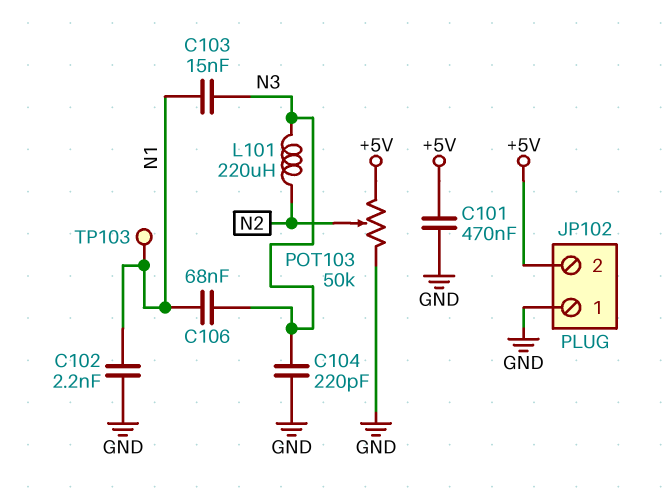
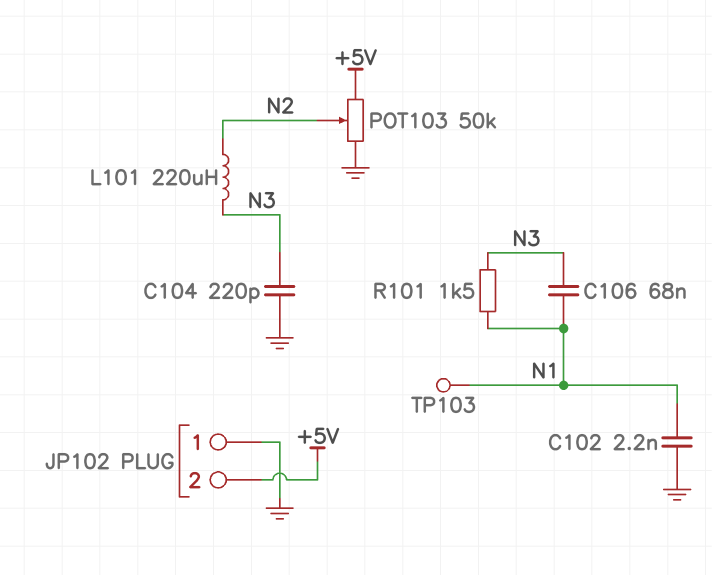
C101: 470nF (+5V, GND) -> none
C103: 15nF (N1, N3) -> none
R101: none -> 1.5k (N1, N3)

